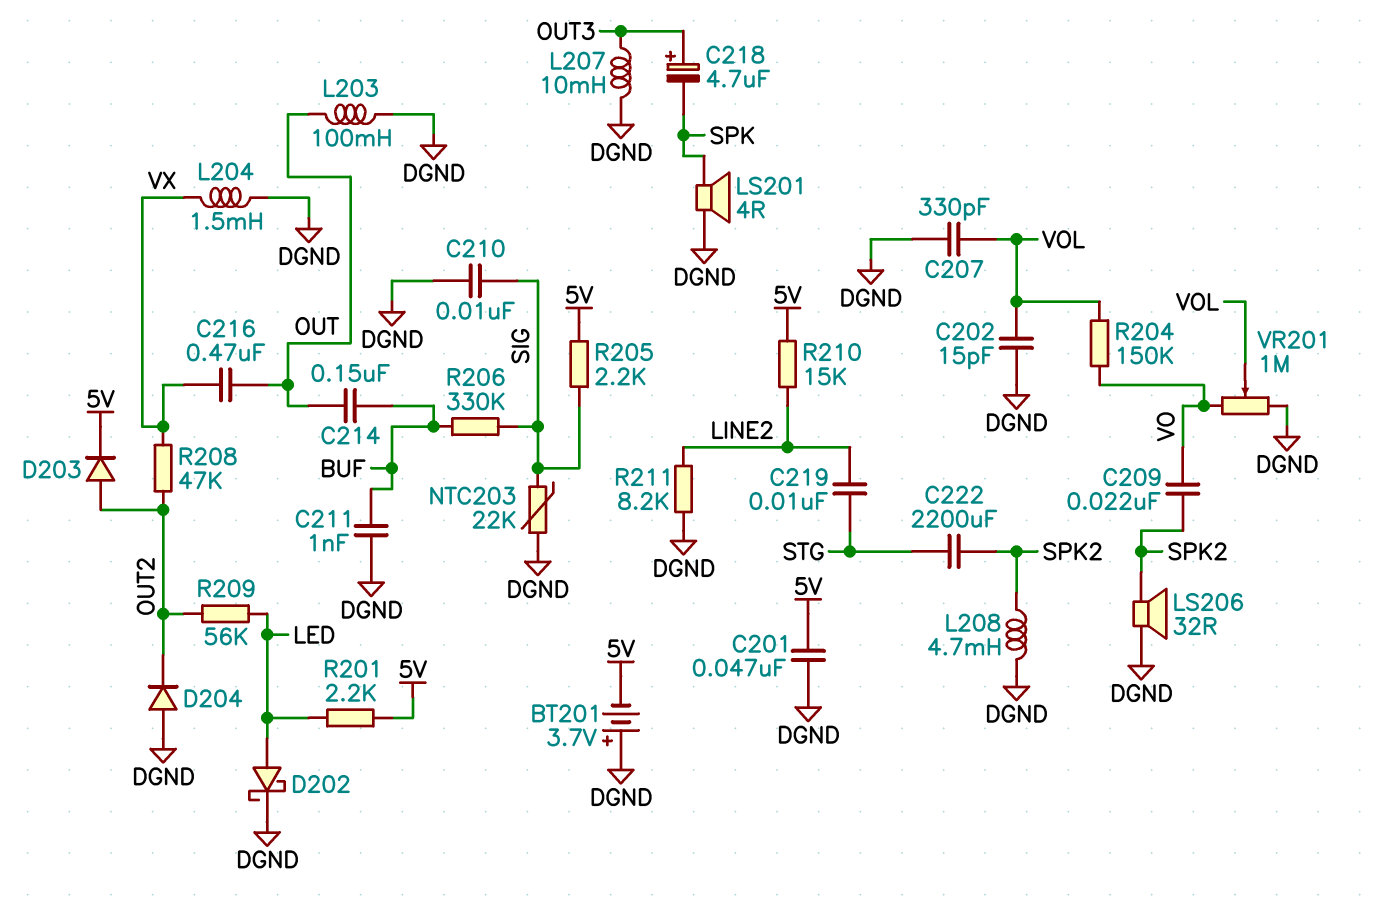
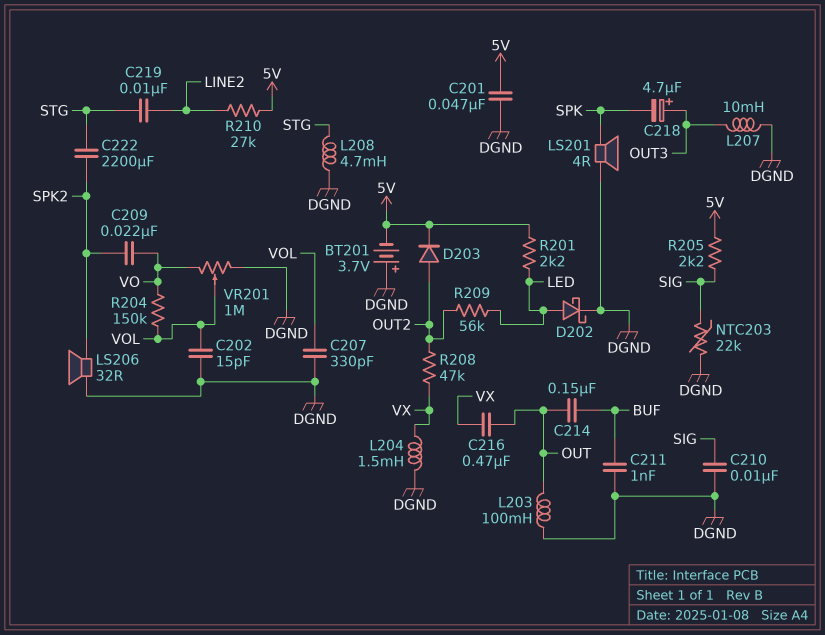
D204: diode (A DGND, K OUT2) -> none
L208: 4.7mH (DGND, SPK2) -> 4.7mH (DGND, STG)
R206: 330k (BUF, SIG) -> none
R210: 15k (5V, LINE2) -> 27k (5V, LINE2)
R211: 8.2k (DGND, LINE2) -> none

